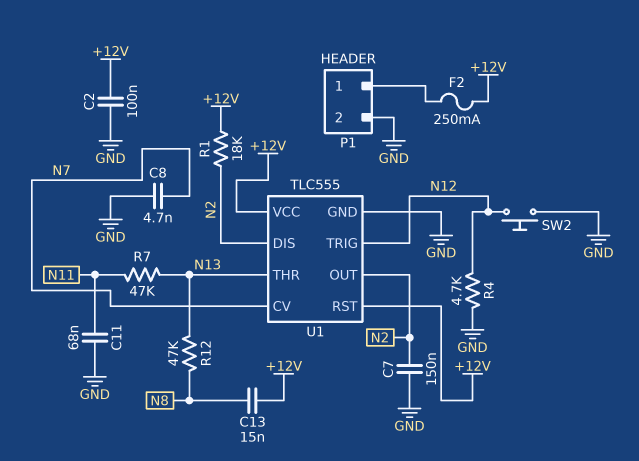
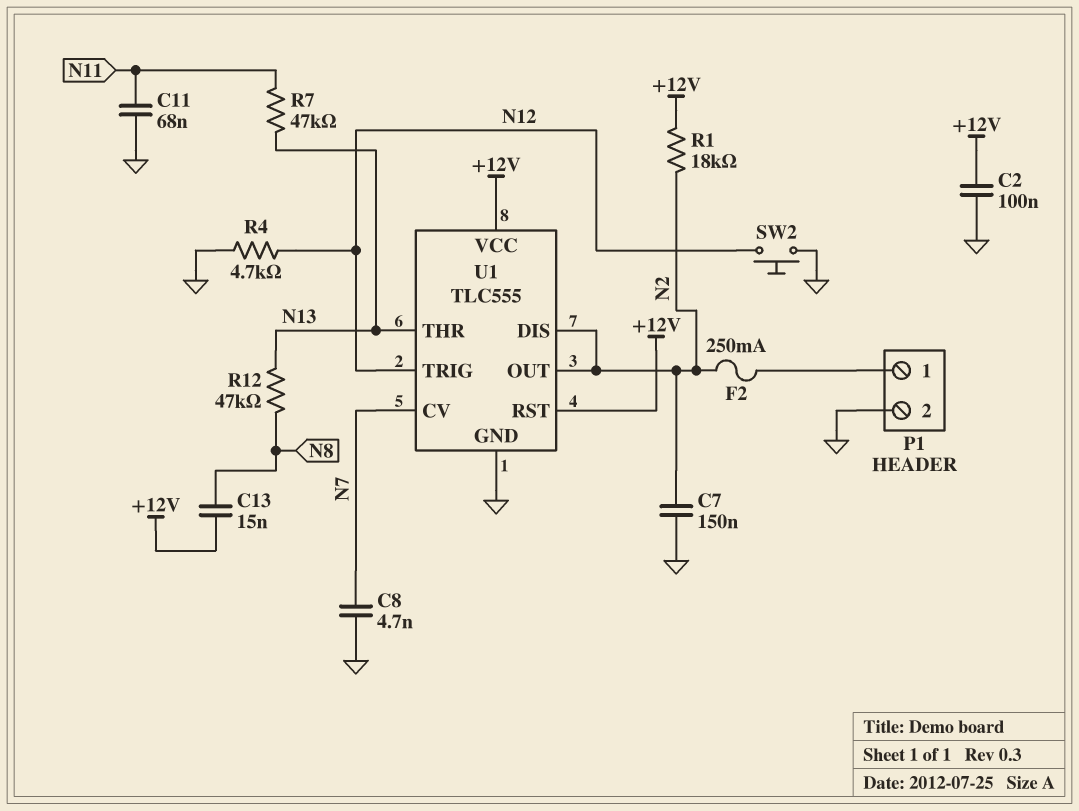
F2: 250mA (+12V, P1/1) -> 250mA (N2, P1/1)

